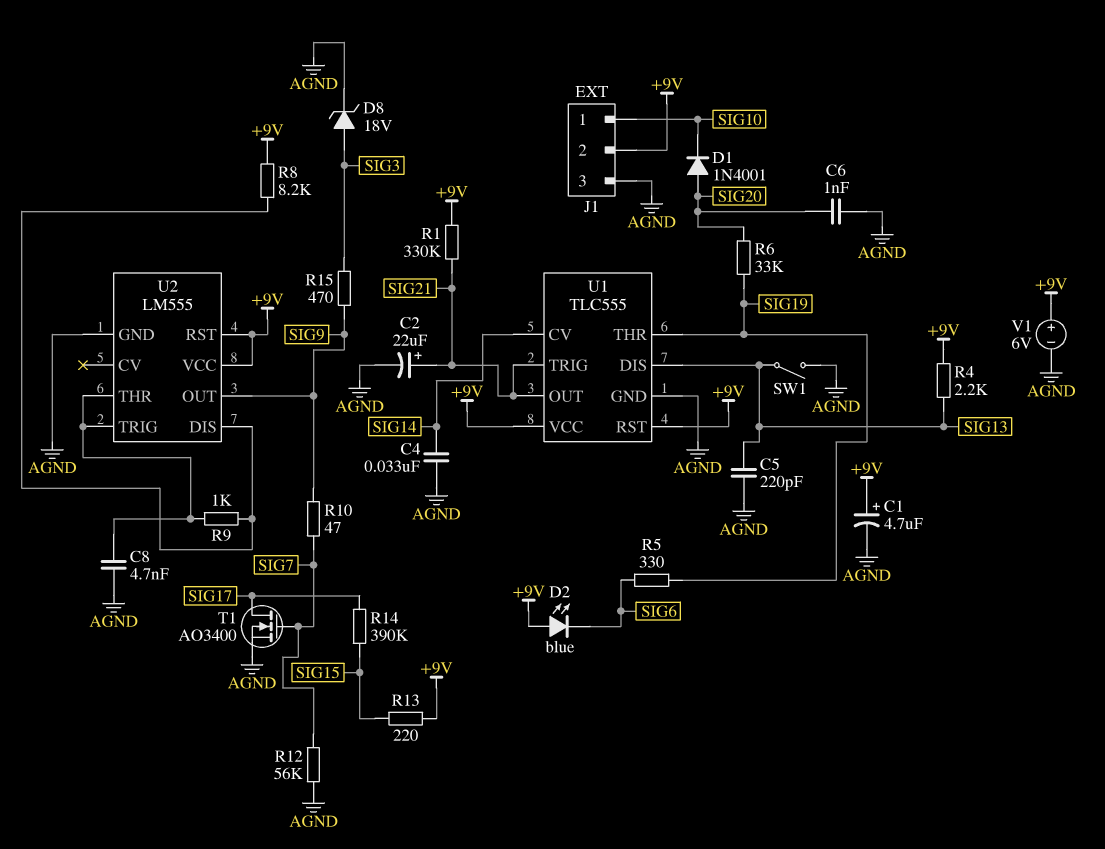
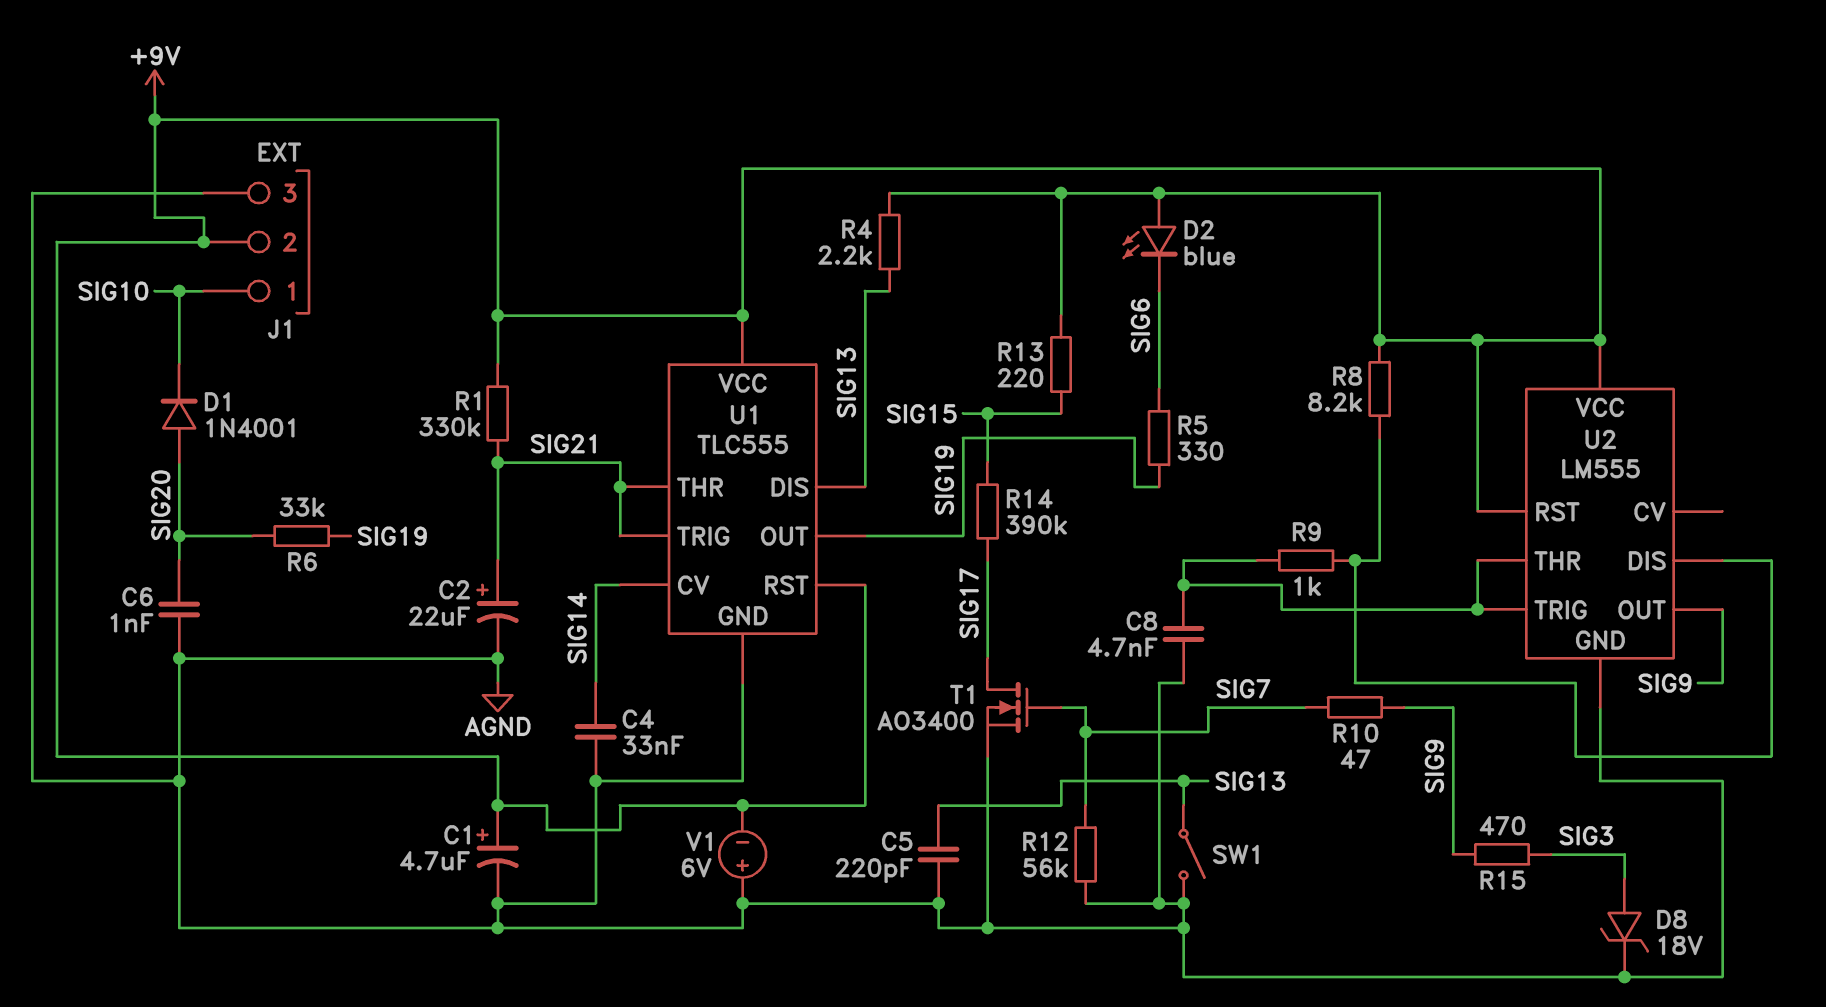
U1 pin OUT: SIG21 -> SIG19
U1 pin THR: SIG19 -> SIG21
V1: 6V (plus +9V, minus AGND) -> 6V (plus AGND, minus +9V)

